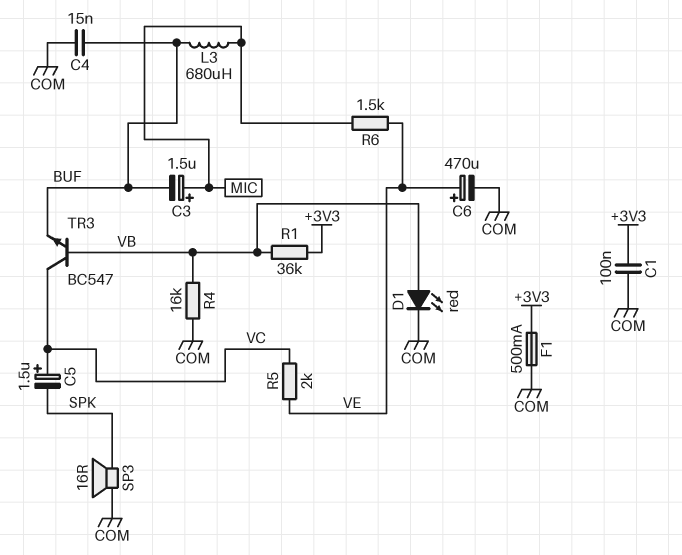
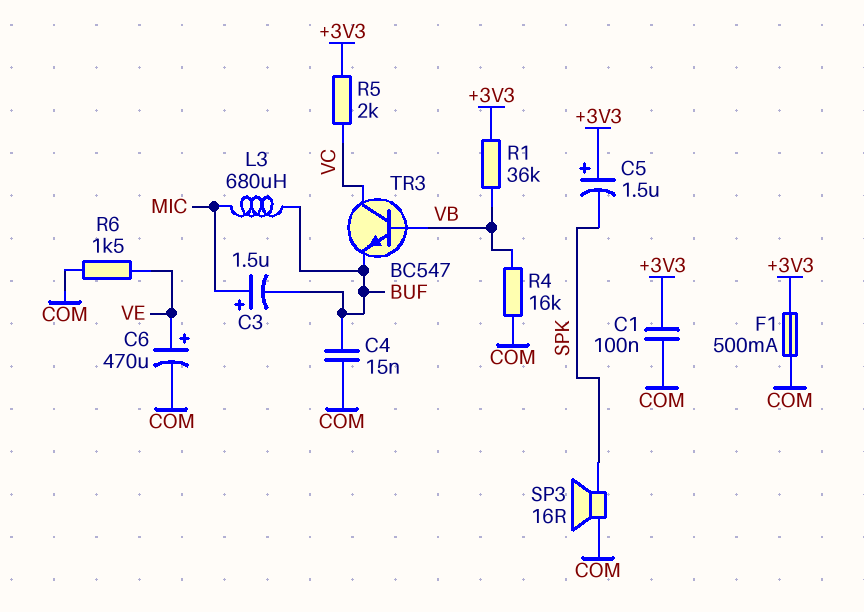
C5: 1.5uF (plus VC, minus SPK) -> 1.5uF (plus +3V3, minus SPK)
D1: LED red (A VB, K COM) -> none
R5: 2k (VC, VE) -> 2k (+3V3, VC)
R6: 1.5k (MIC, VE) -> 1.5k (COM, VE)

